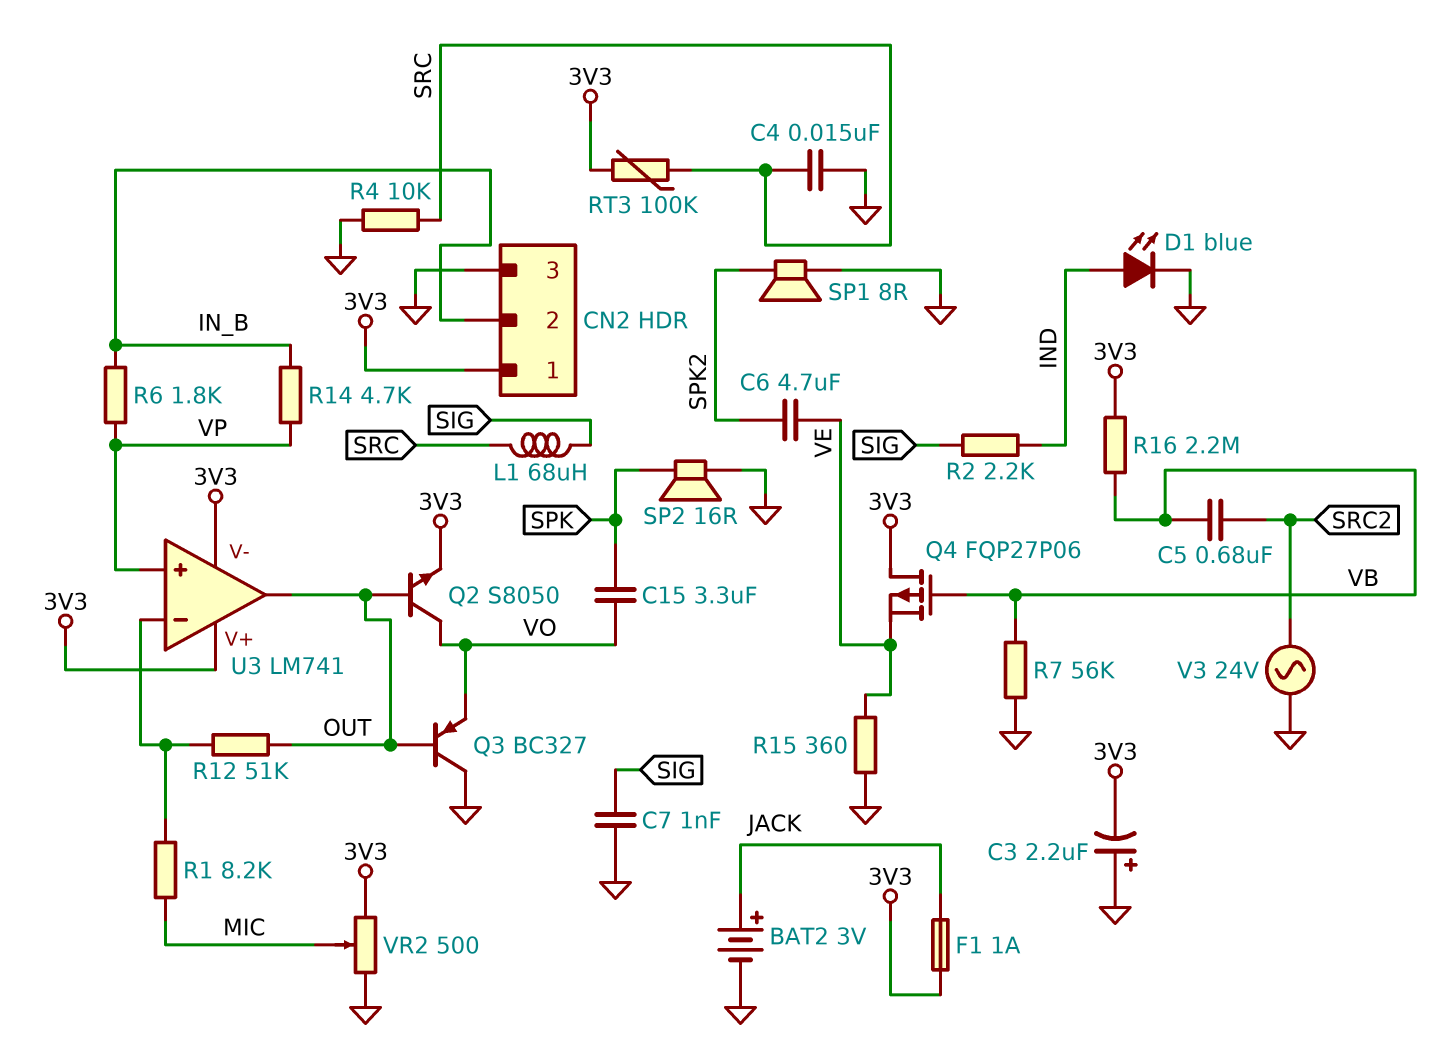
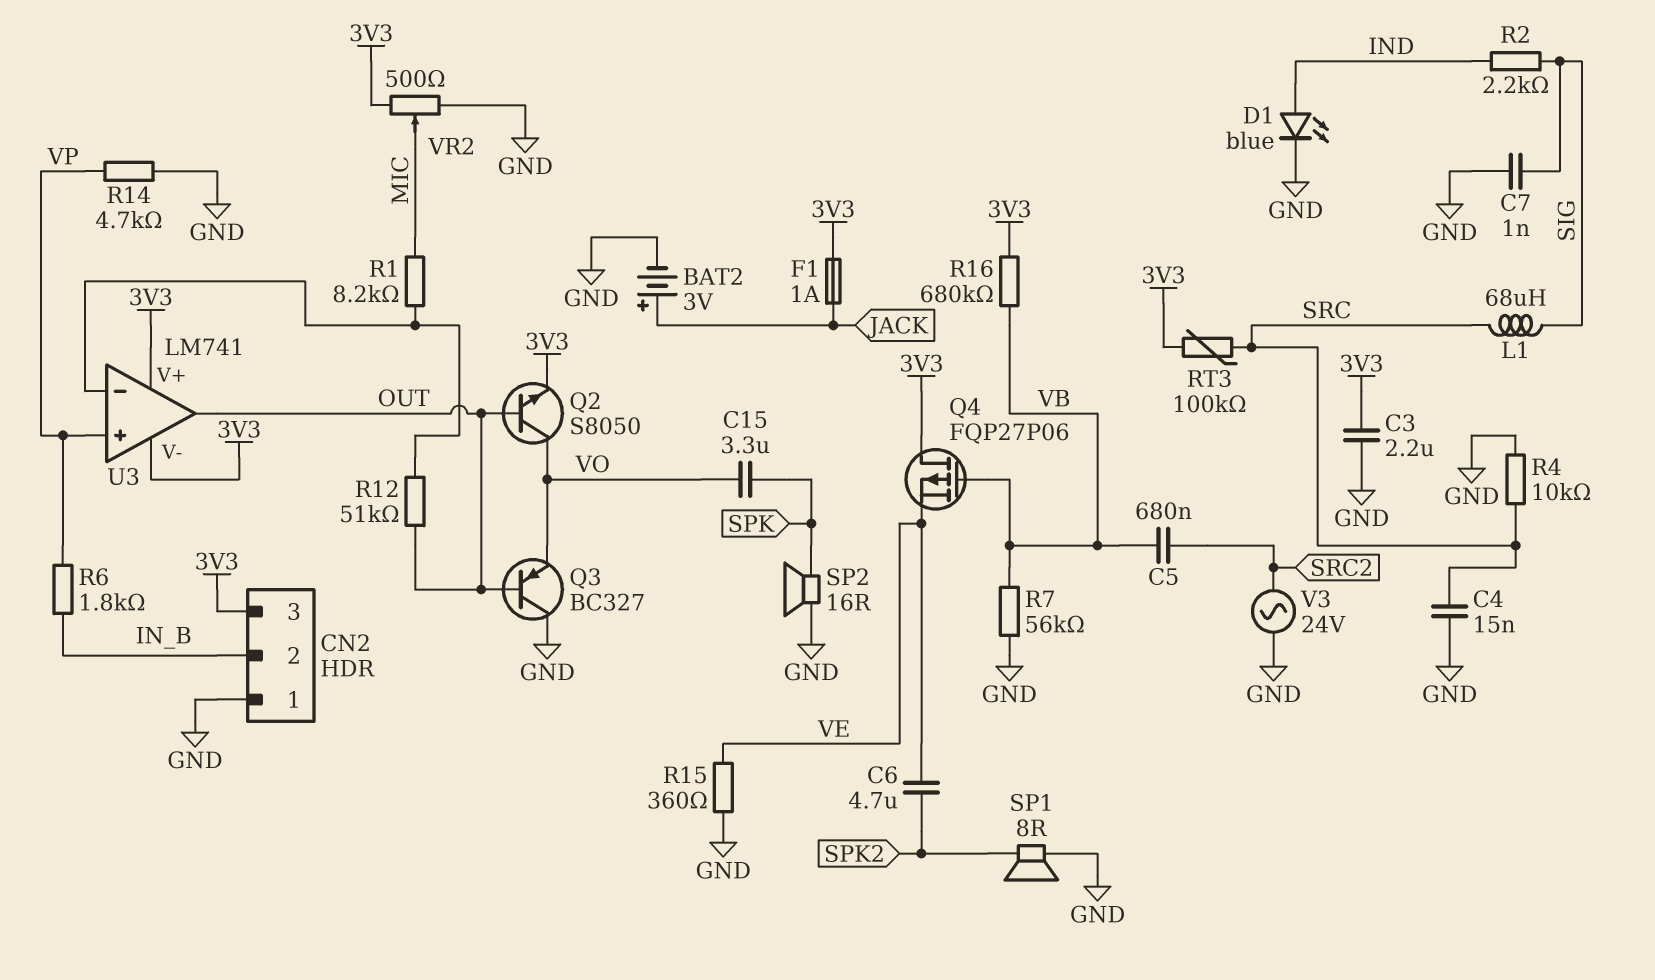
C3: 2.2uF (plus GND, minus 3V3) -> 2.2uF (3V3, GND)
CN2 pin 1: 3V3 -> GND
CN2 pin 3: GND -> 3V3
R14: 4.7k (IN_B, VP) -> 4.7k (GND, VP)
R16: 2.2M (3V3, VB) -> 680k (3V3, VB)

